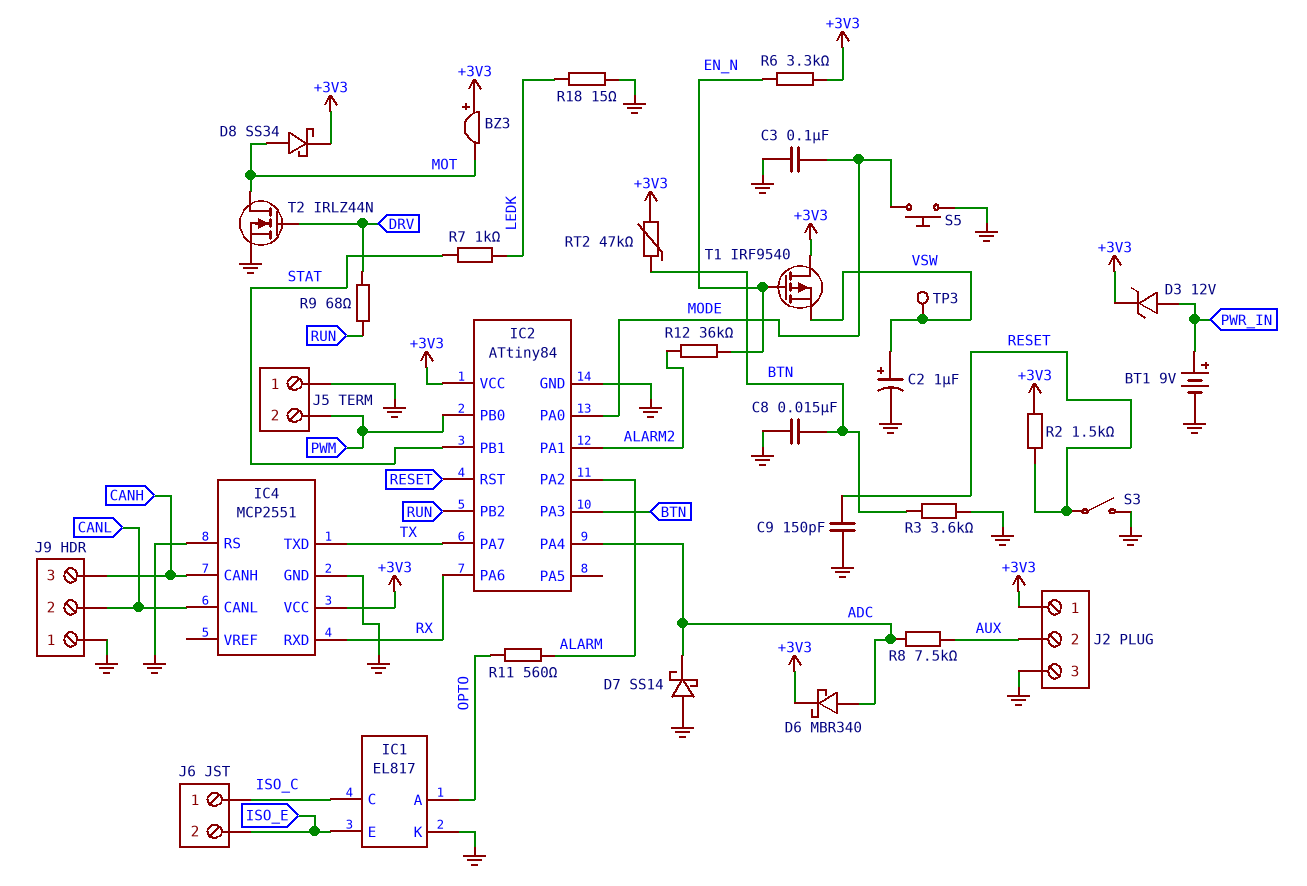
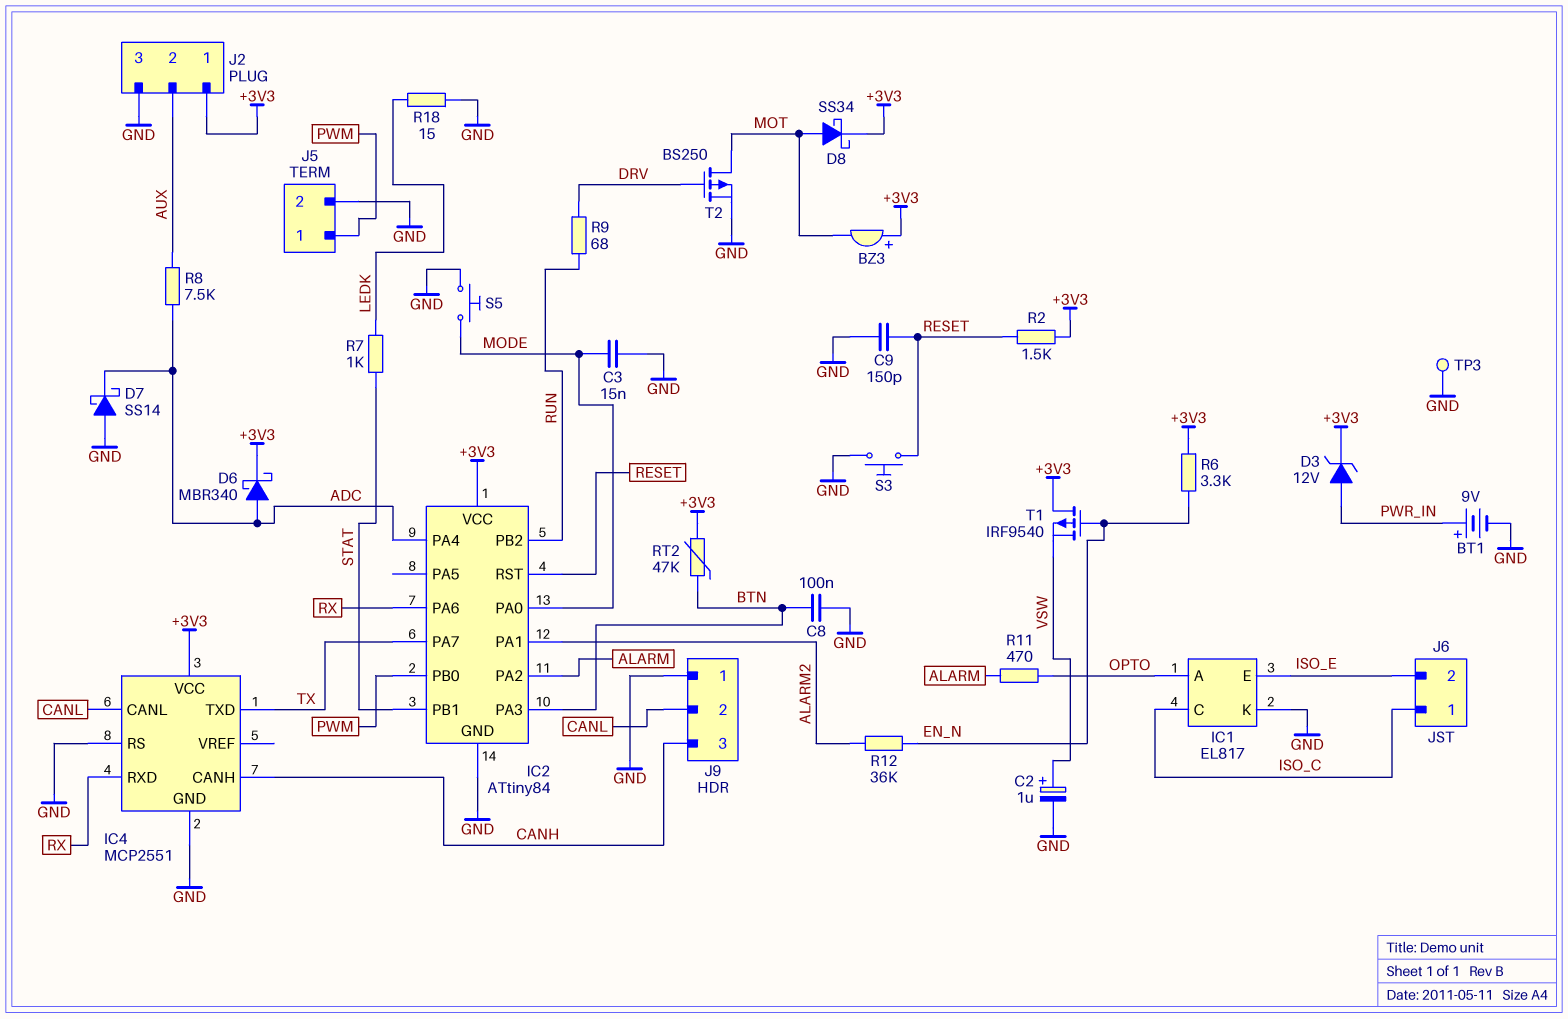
C3: 100nF (GND, MODE) -> 15nF (GND, MODE)
C8: 15nF (BTN, GND) -> 100nF (BTN, GND)
J5 pin 1: GND -> PWM
J5 pin 2: PWM -> GND
R3: 3.6k (BTN, GND) -> none
R11: 560 (ALARM, OPTO) -> 470 (ALARM, OPTO)
S3: switch (GND, RESET) -> button (GND, RESET)
T2: NMOS IRLZ44N (G DRV, D MOT, S GND) -> PMOS BS250 (G DRV, D MOT, S GND)
TP3: test point (VSW) -> test point (GND)

